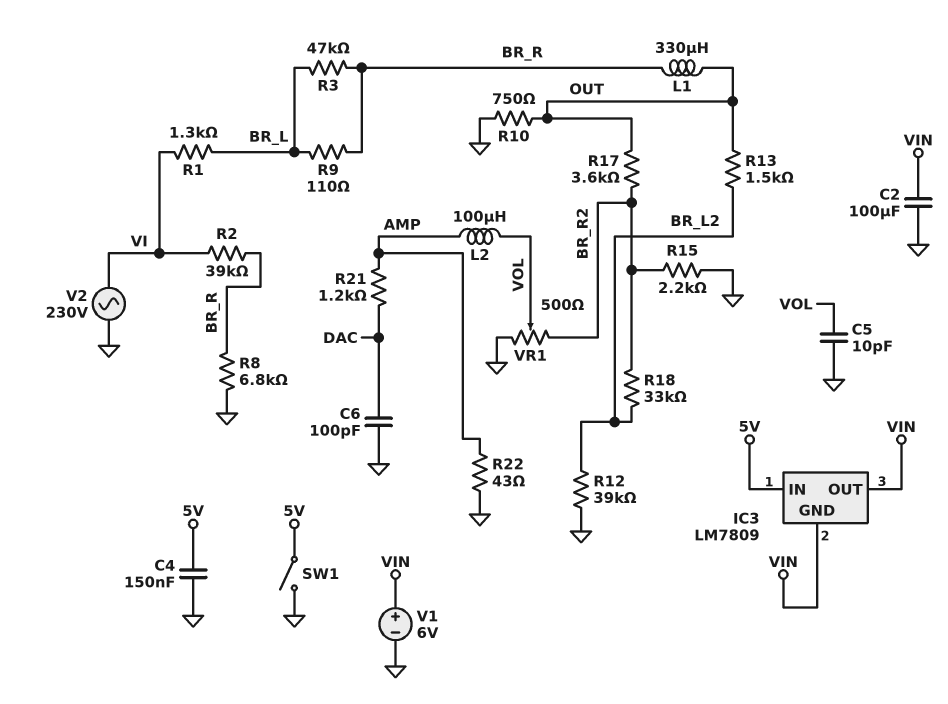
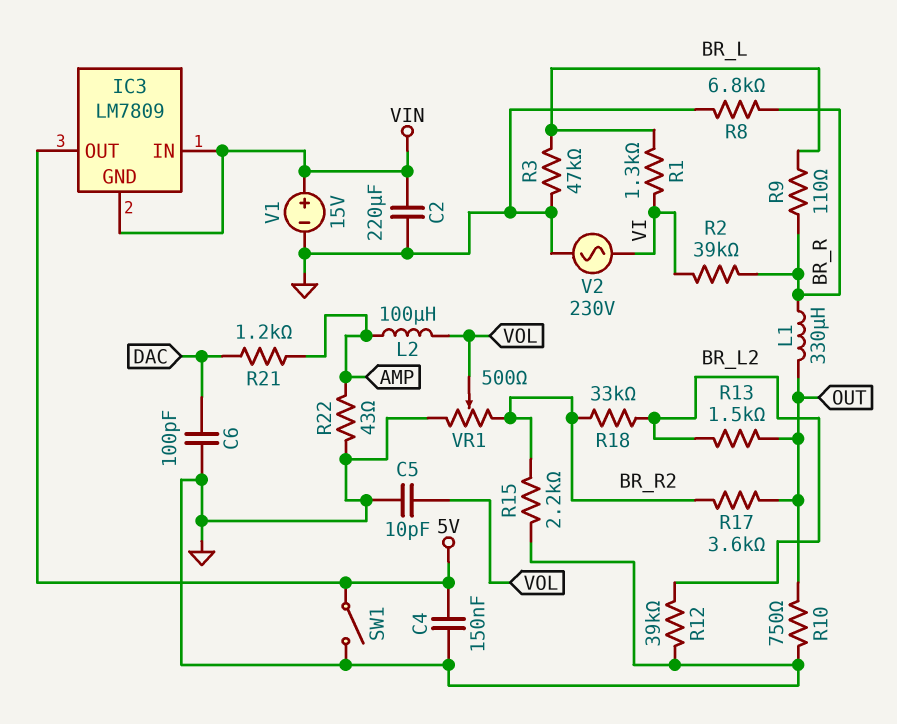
C2: 100uF (GND, VIN) -> 220uF (GND, VIN)
IC3 pin IN: 5V -> VIN
IC3 pin OUT: VIN -> 5V
R3: 47k (BR_L, BR_R) -> 47k (BR_L, GND)
V1: 6V (plus VIN, minus GND) -> 15V (plus VIN, minus GND)

